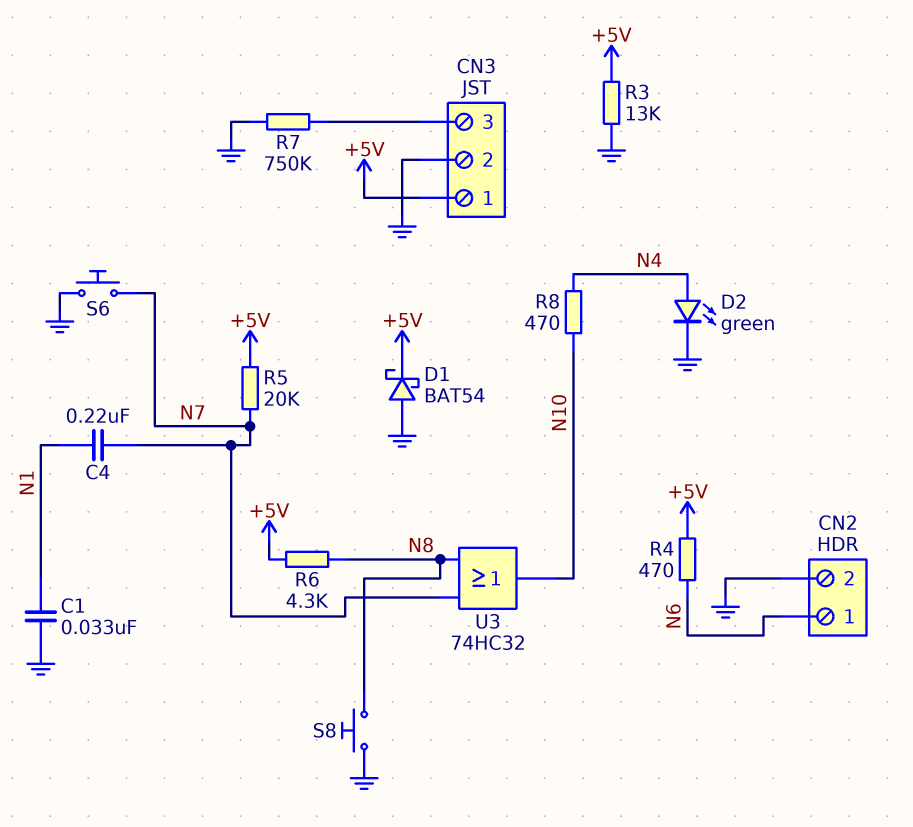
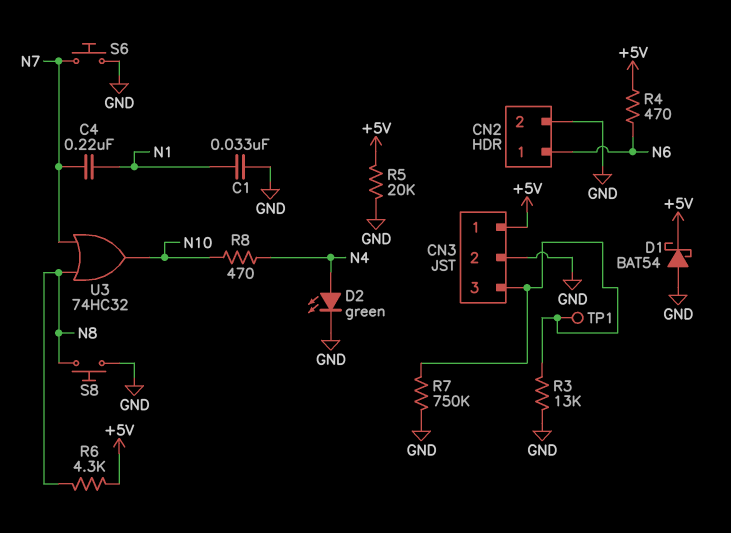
R3: 13k (+5V, GND) -> 13k (CN3/3, GND)
R5: 20k (+5V, N7) -> 20k (+5V, GND)
TP1: none -> test point (CN3/3)

